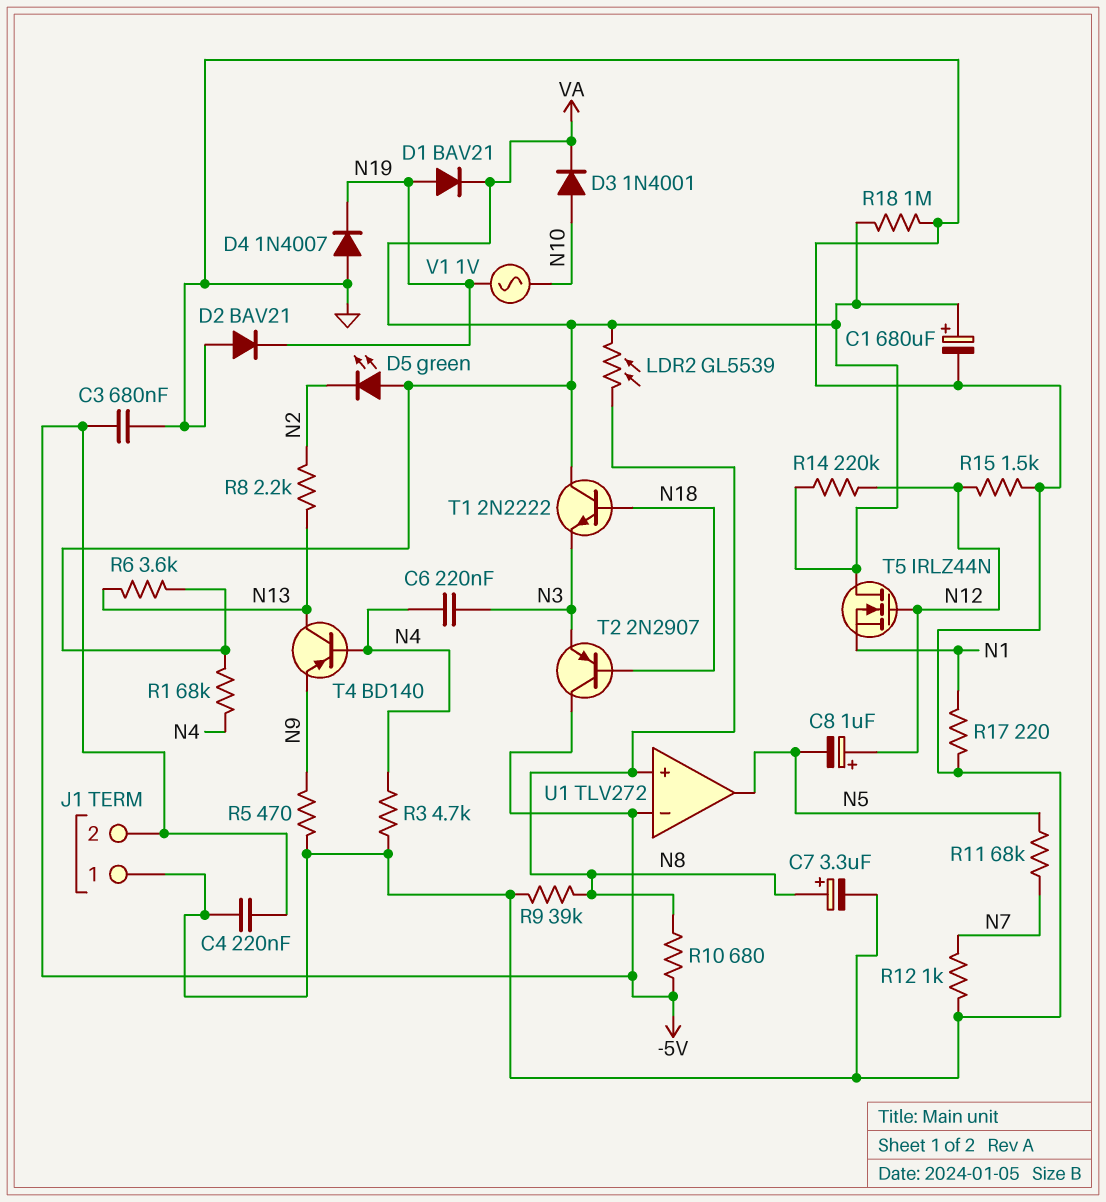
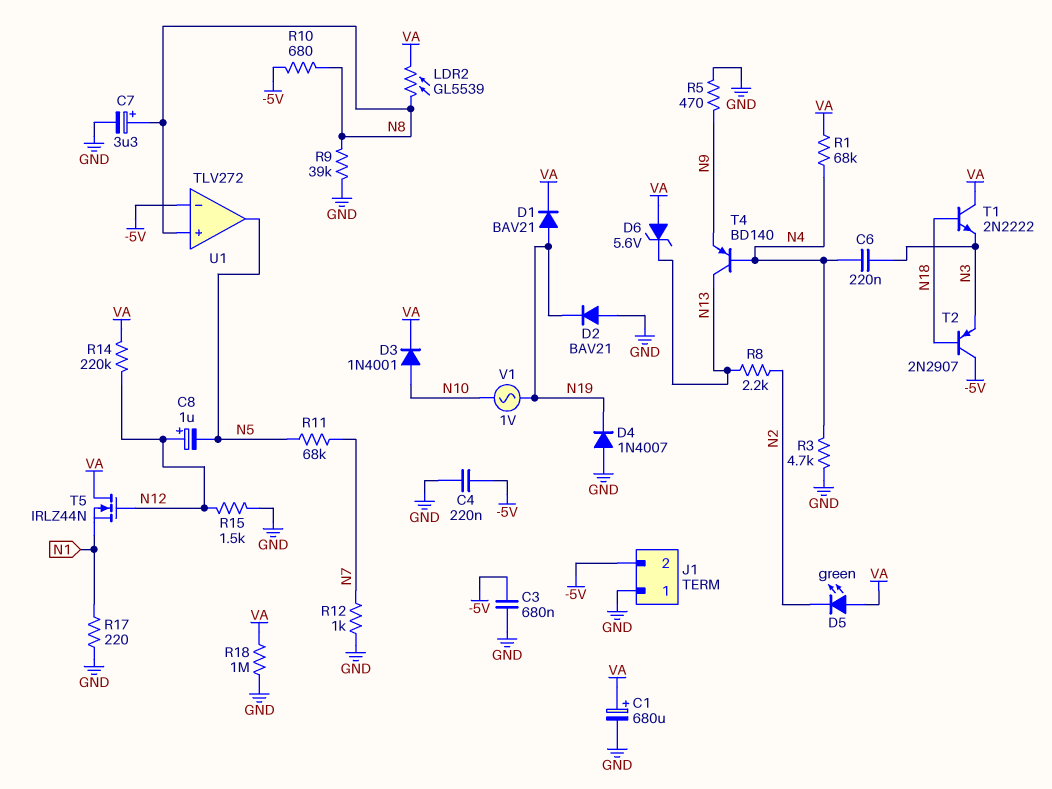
D6: none -> zener 5.6V (A VA, K N13)
R6: 3.6k (N13, VA) -> none

